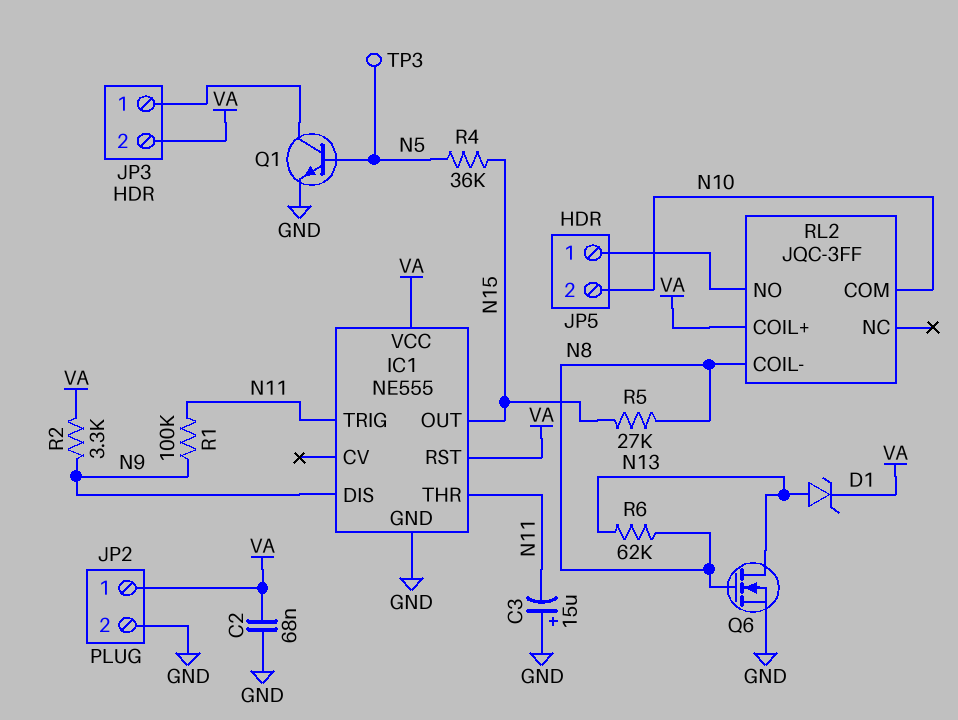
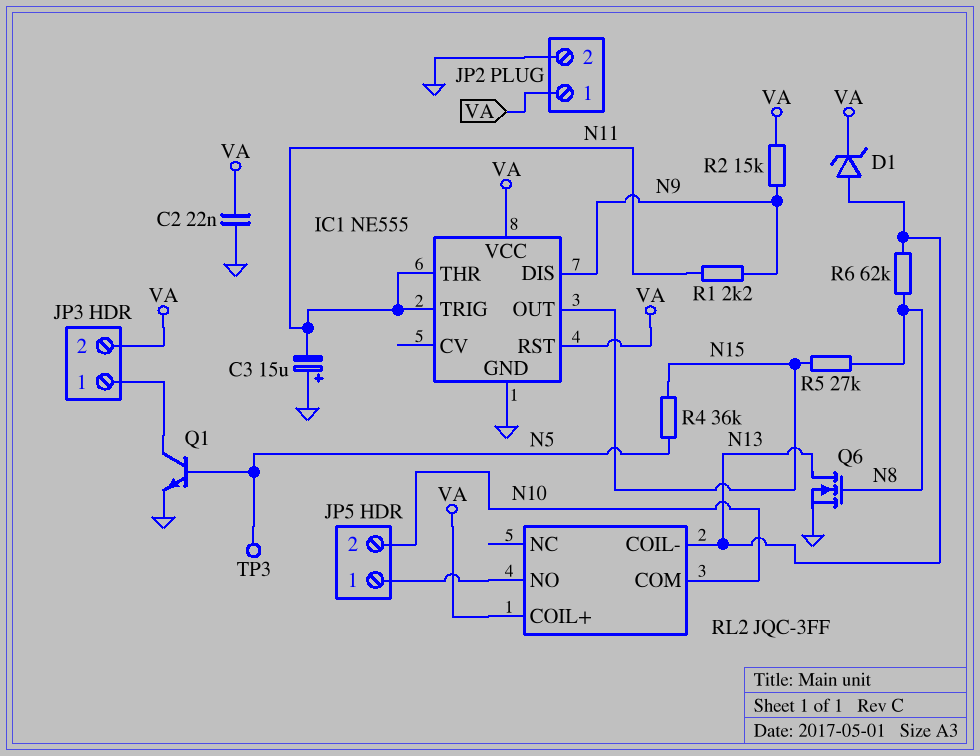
C2: 68nF (GND, VA) -> 22nF (GND, VA)
R1: 100k (N9, N11) -> 2.2k (N9, N11)
R2: 3.3k (N9, VA) -> 15k (N9, VA)
RL2 pin COIL-: N8 -> N13

